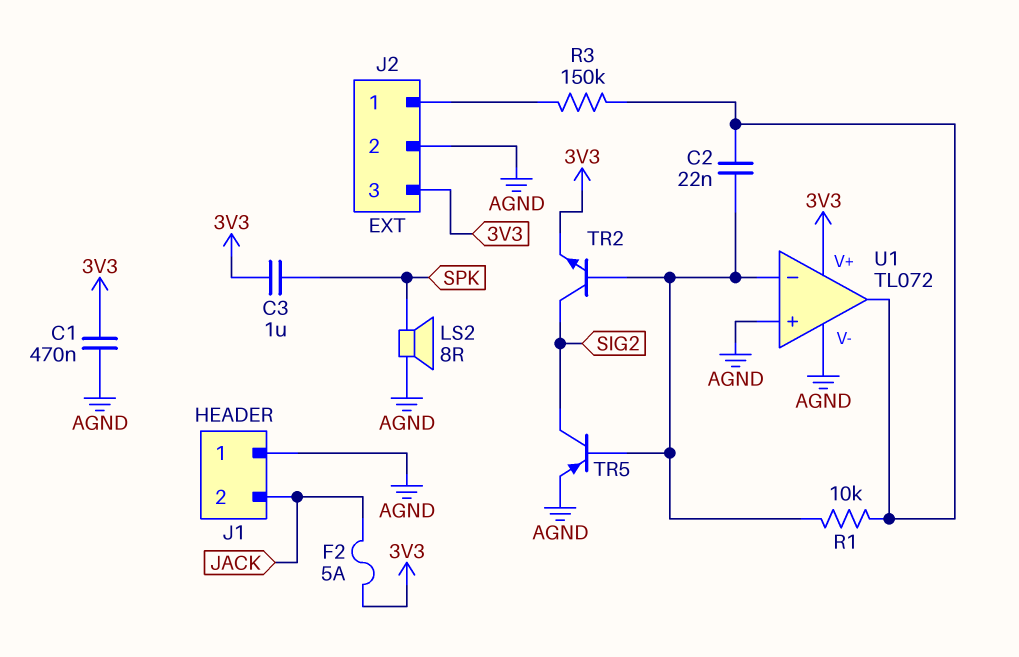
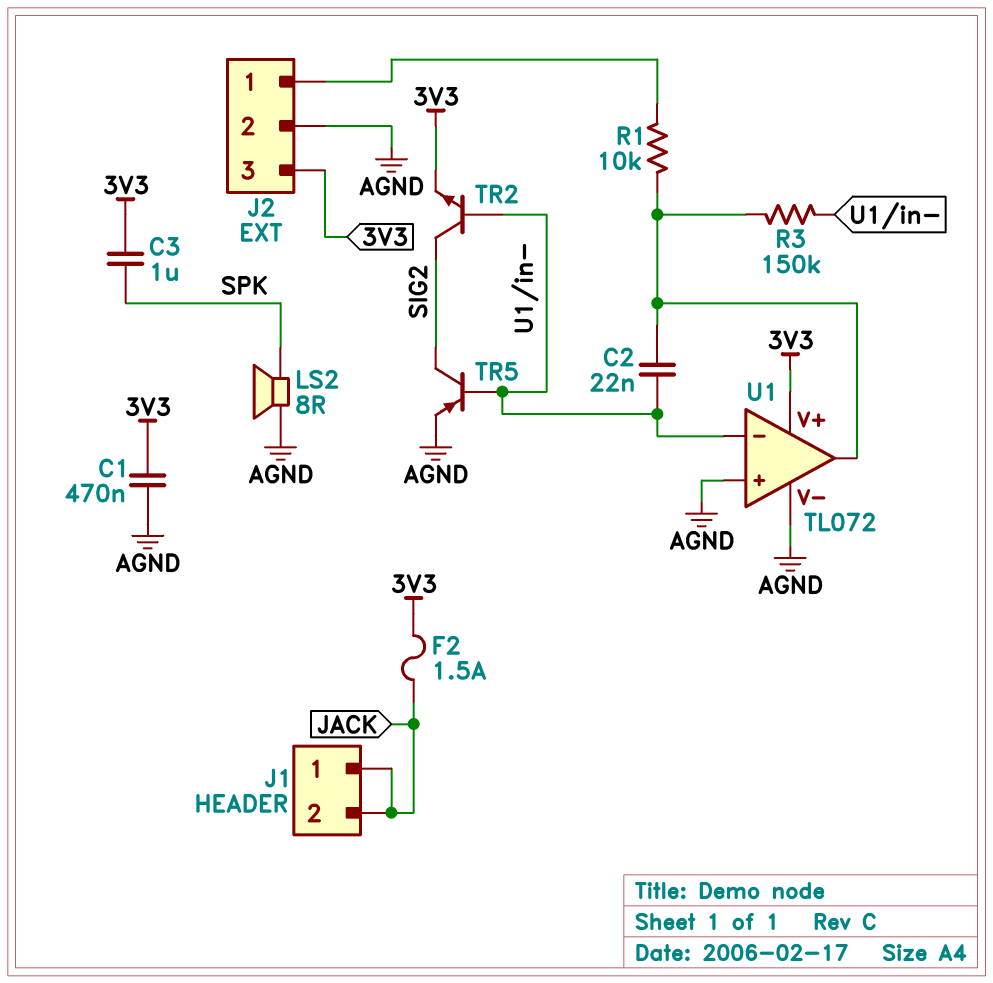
F2: 5A (3V3, JACK) -> 1.5A (3V3, JACK)
J1 pin 1: AGND -> JACK
R1: 10k (U1/in-, U1/out) -> 10k (J2/1, U1/out)
R3: 150k (J2/1, U1/out) -> 150k (U1/in-, U1/out)

